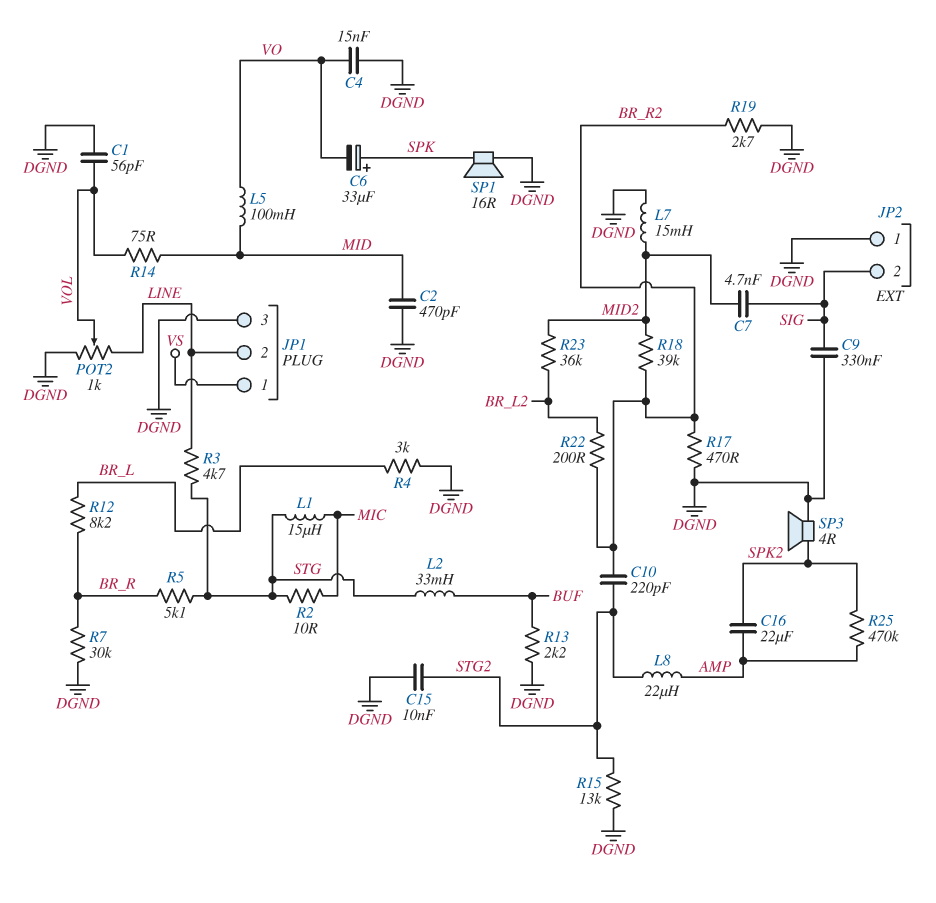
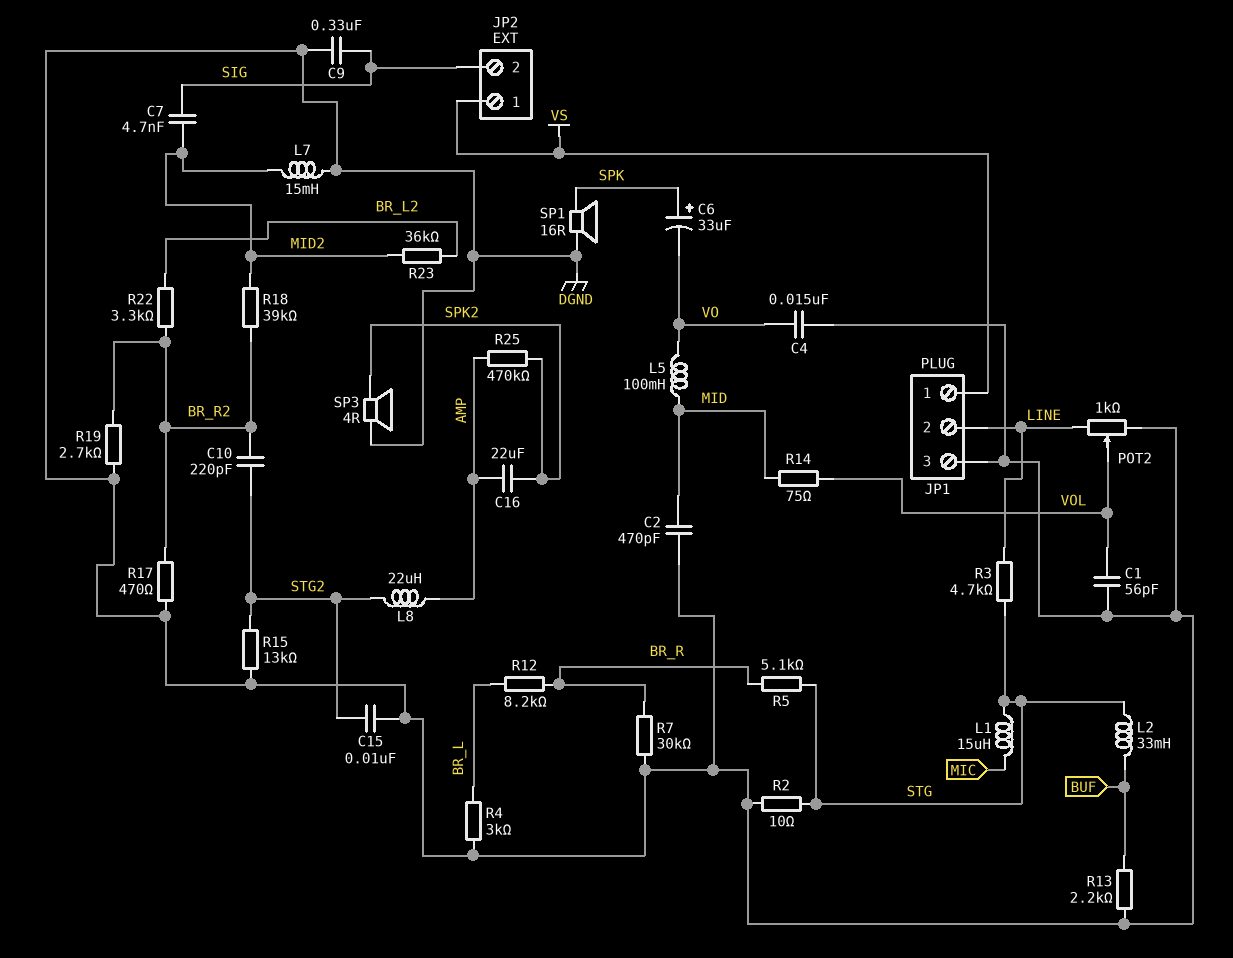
JP2 pin 1: DGND -> VS
R2: 10 (MIC, STG) -> 10 (DGND, STG)
R22: 200 (BR_L2, BR_R2) -> 3.3k (BR_L2, BR_R2)

